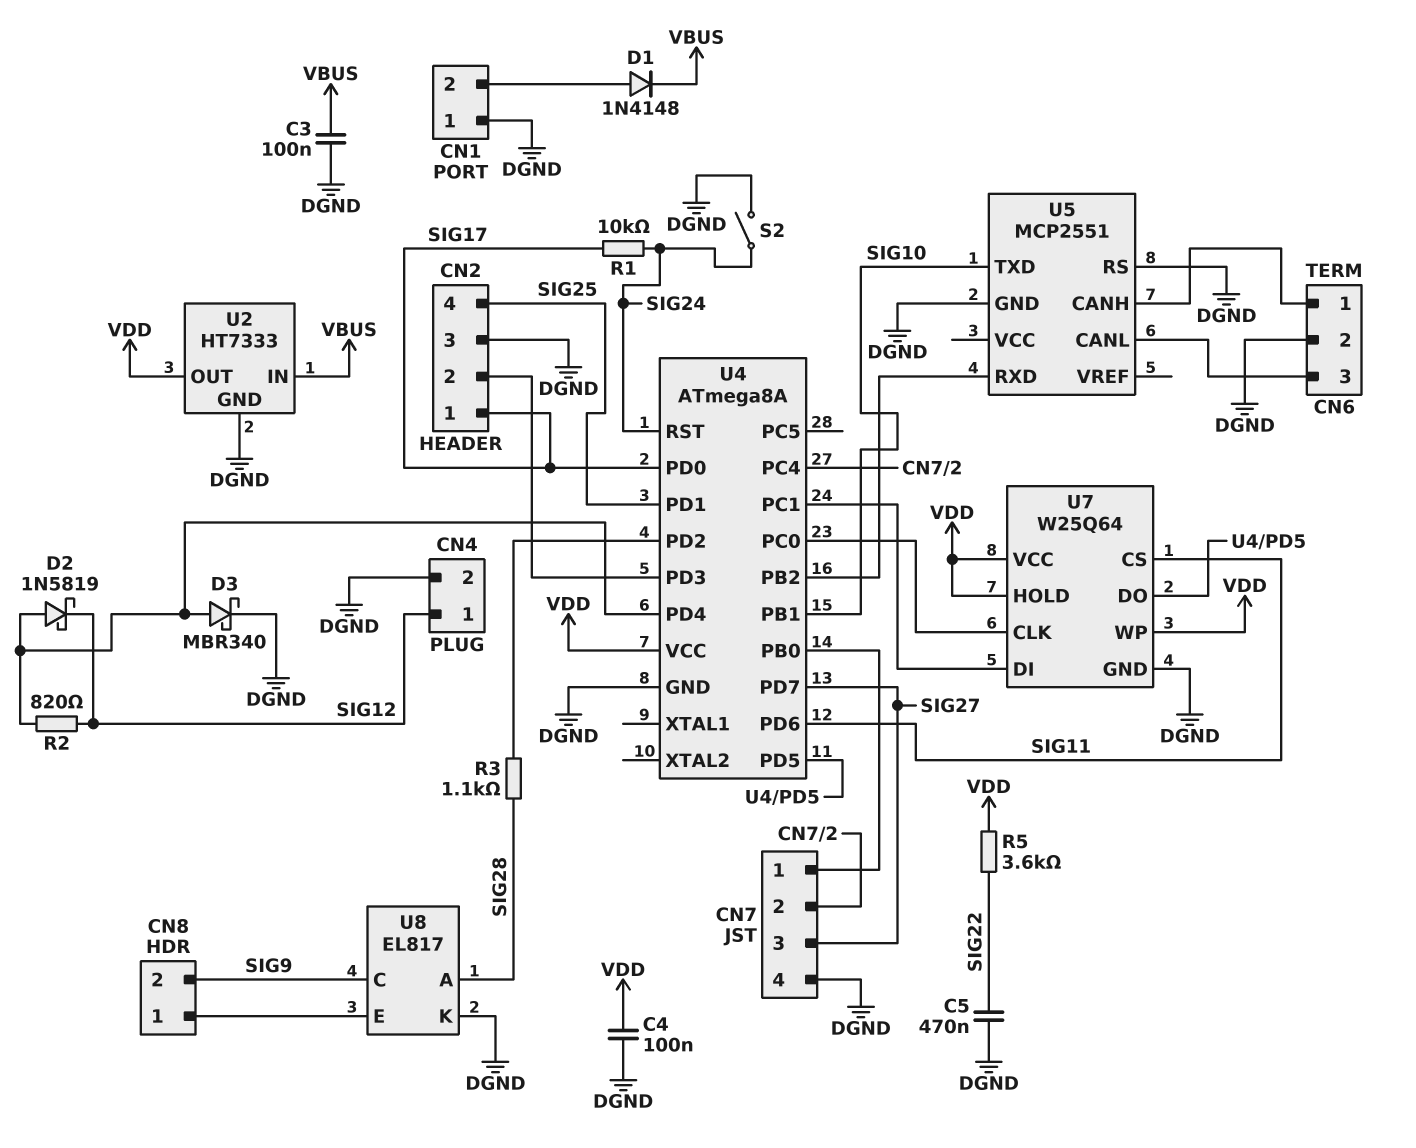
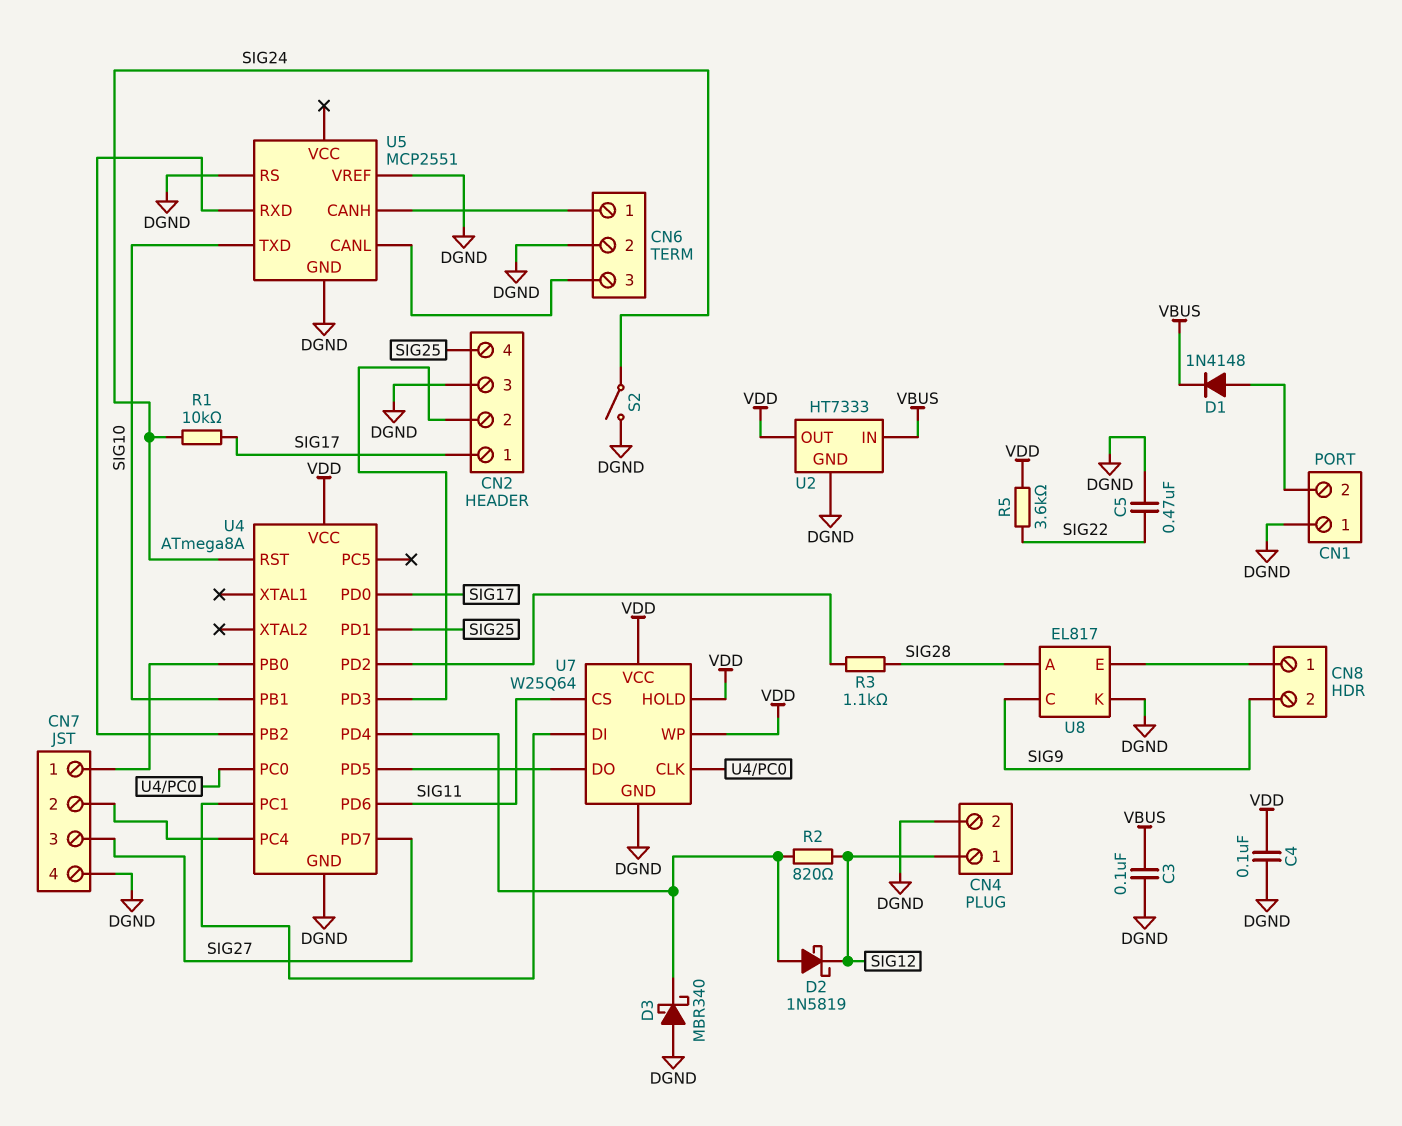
D3: schottky MBR340 (A U4/PD4, K DGND) -> schottky MBR340 (A DGND, K U4/PD4)
U5 pin VREF: none -> DGND

